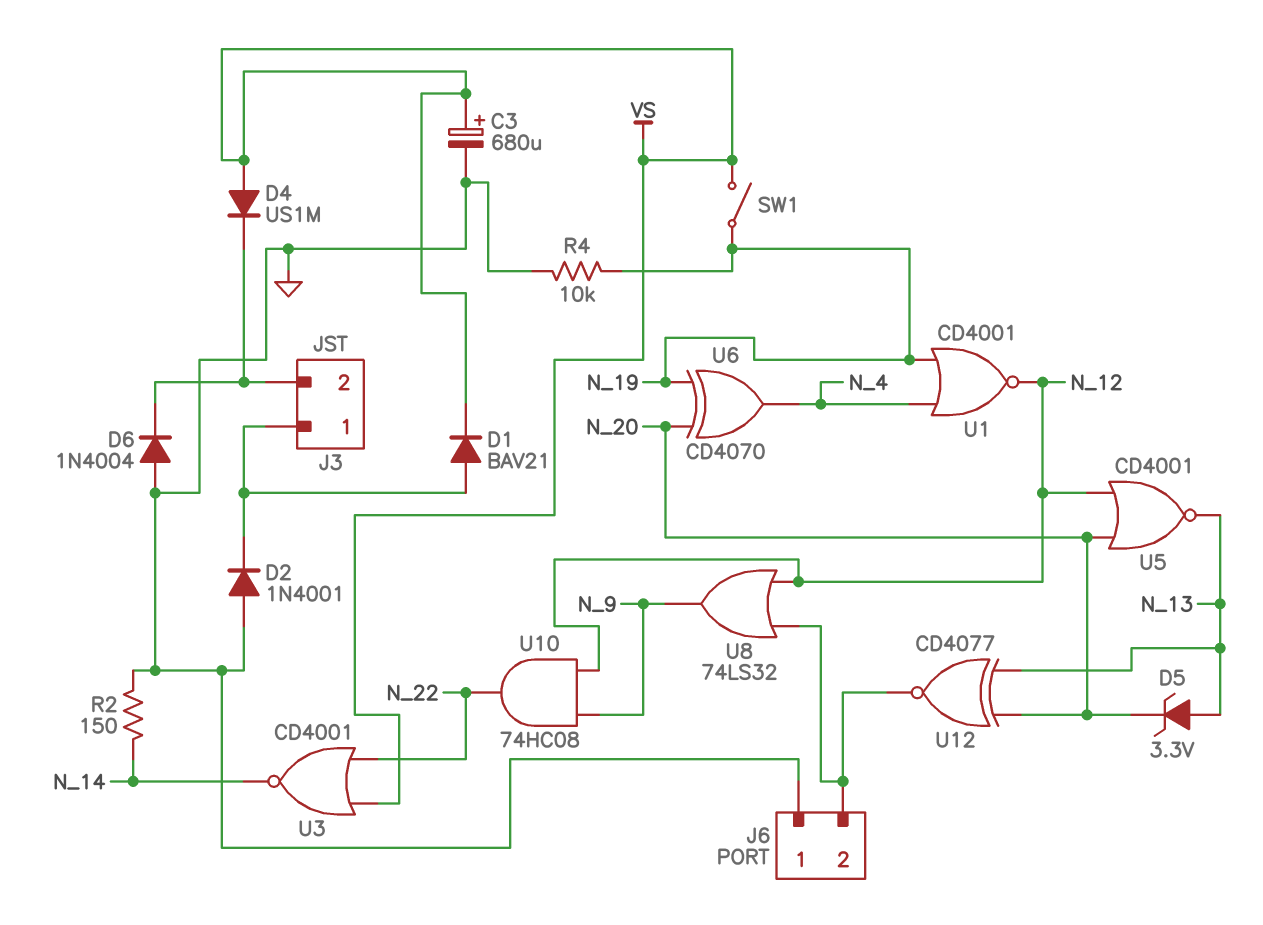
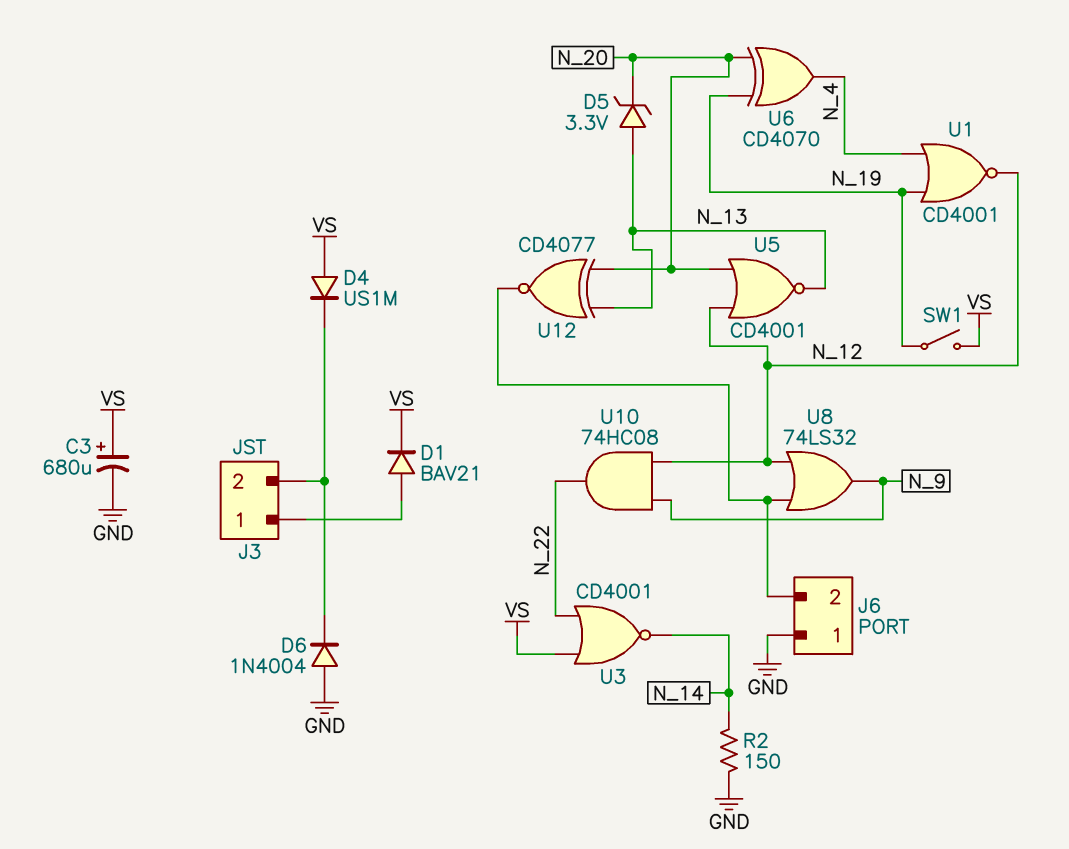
D2: diode 1N4001 (A GND, K J3/1) -> none
R4: 10k (GND, N_19) -> none

